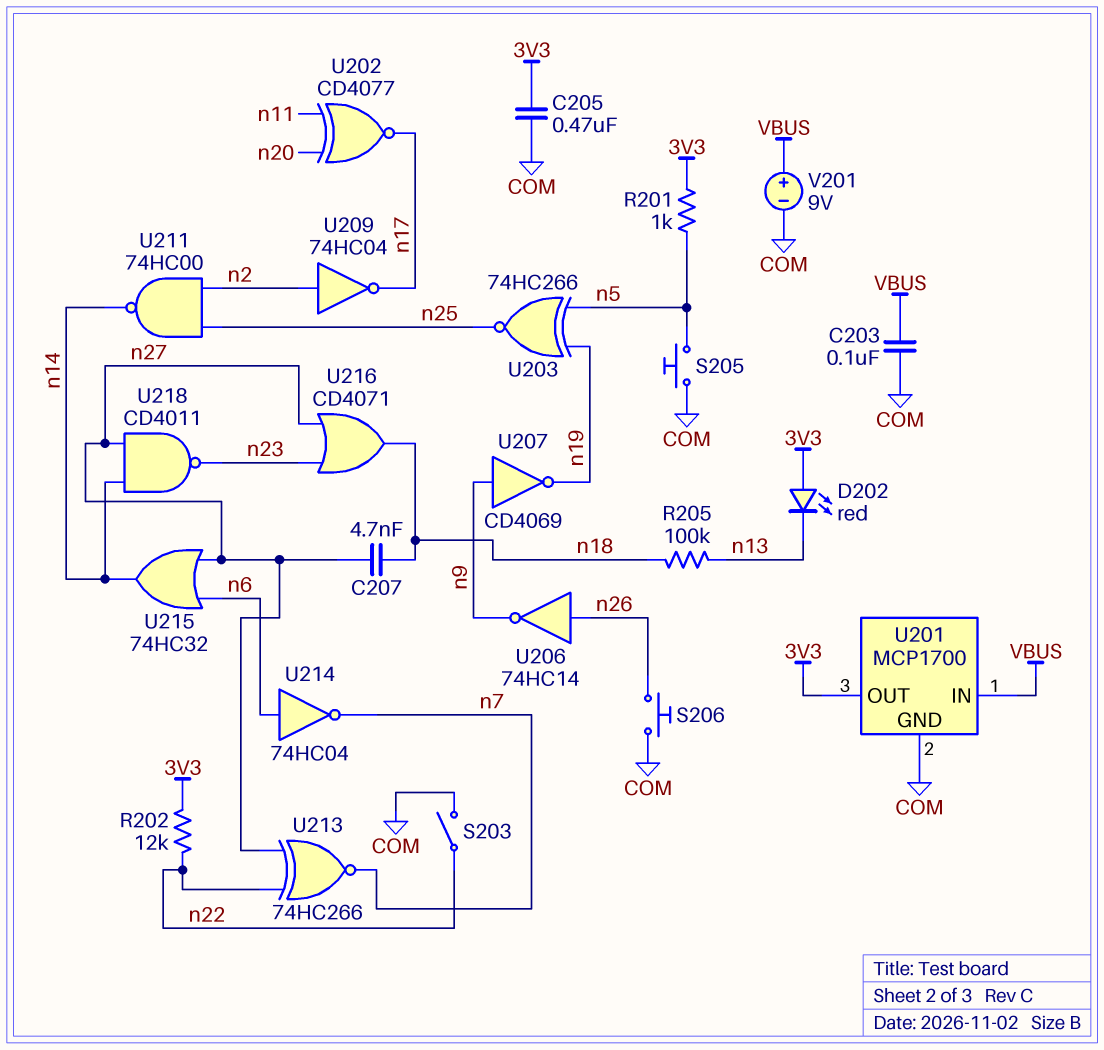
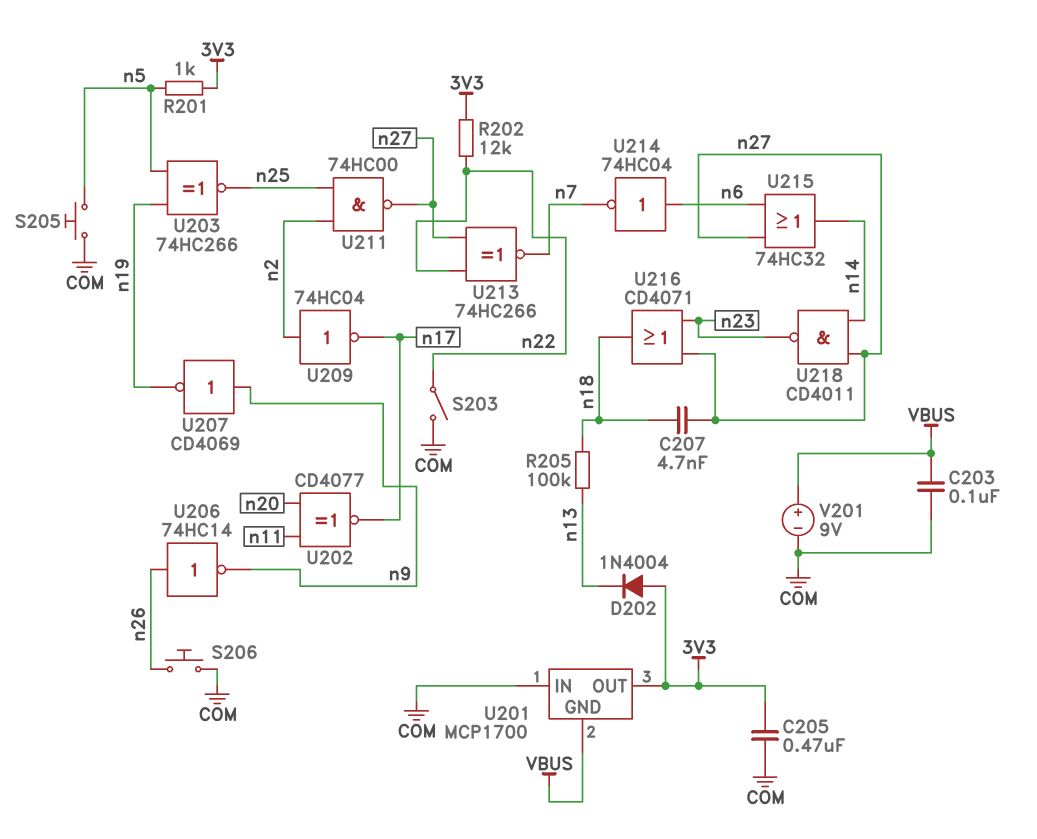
D202: LED red (A 3V3, K n13) -> diode 1N4004 (A 3V3, K n13)
U201 pin GND: COM -> VBUS
U201 pin IN: VBUS -> COM
U211: NAND 74HC00 (in n2, in n25, out n14) -> NAND 74HC00 (in n2, in n25, out n27)

